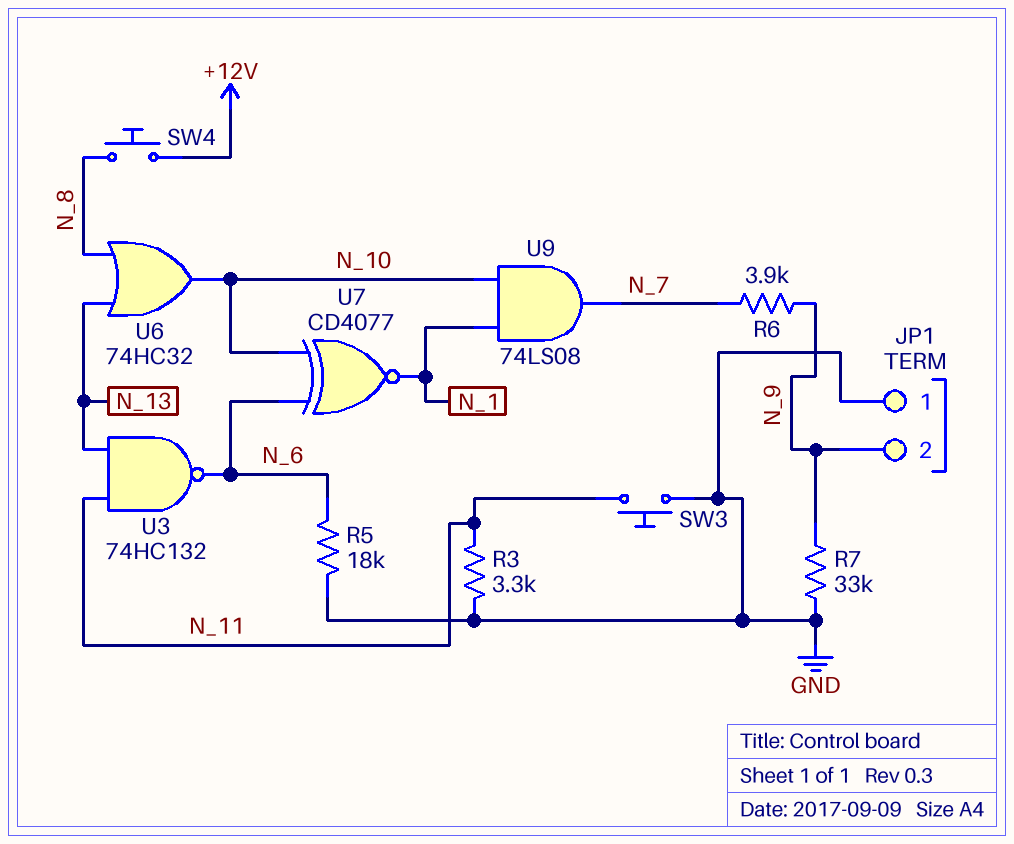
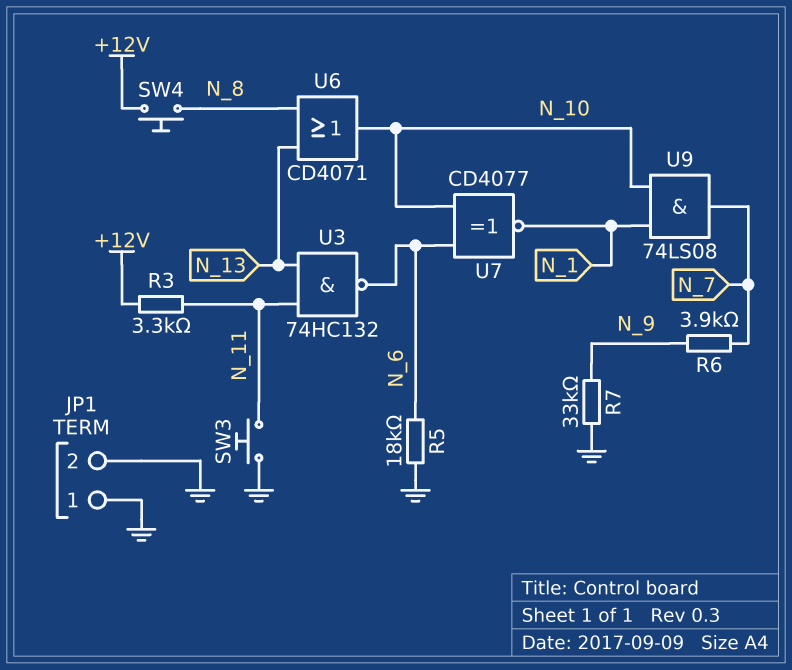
JP1 pin 2: N_9 -> GND
R3: 3.3k (GND, N_11) -> 3.3k (+12V, N_11)
U6: OR 74HC32 (in N_8, in N_13, out N_10) -> OR CD4071 (in N_8, in N_13, out N_10)

